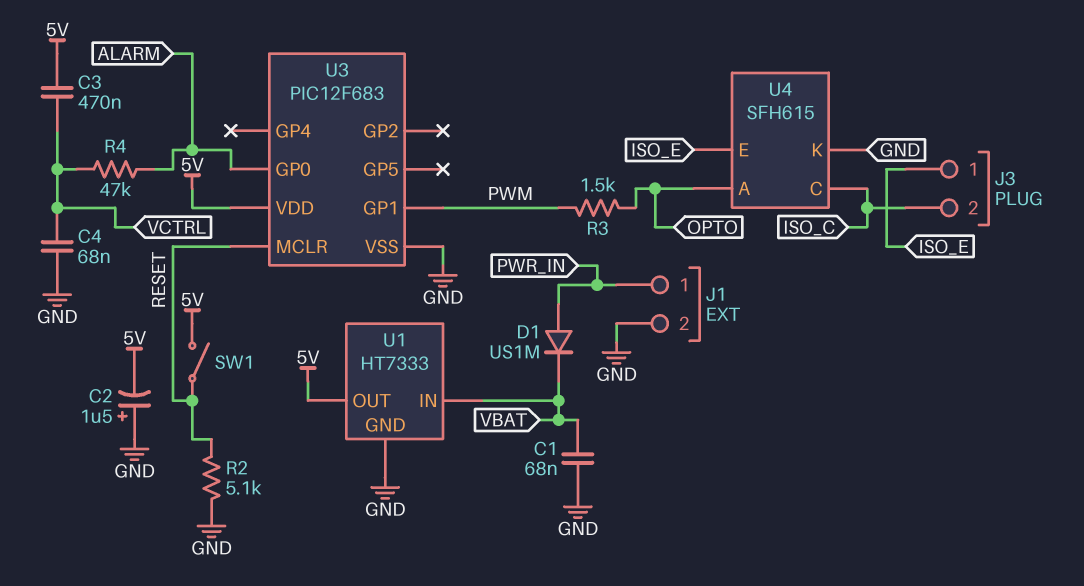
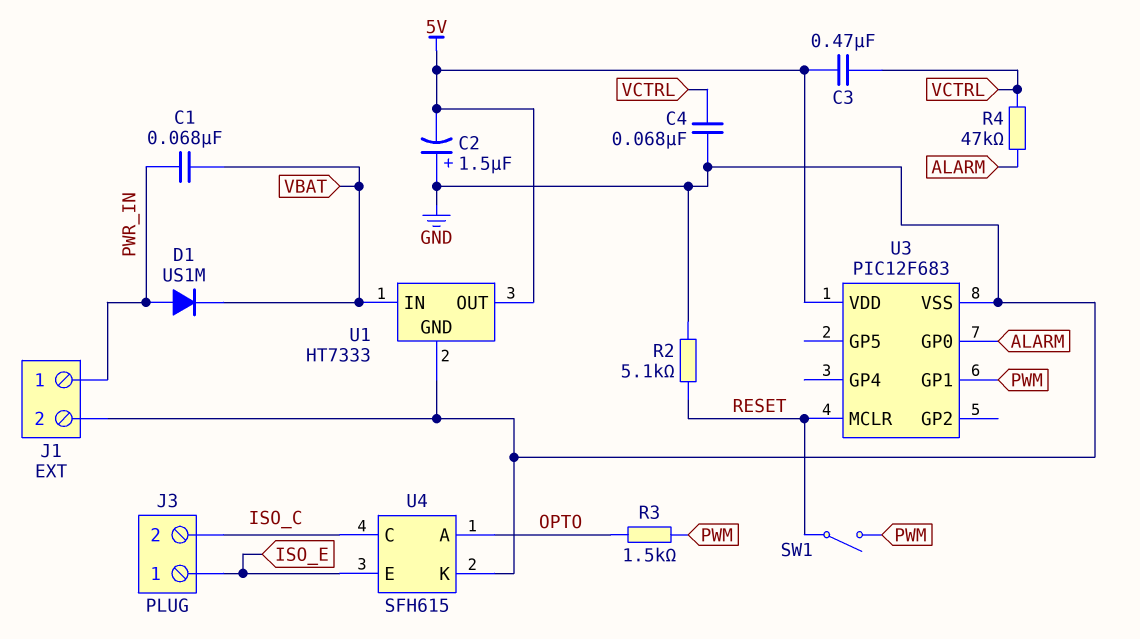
C1: 68nF (GND, VBAT) -> 68nF (PWR_IN, VBAT)
SW1: switch (5V, RESET) -> switch (PWM, RESET)

